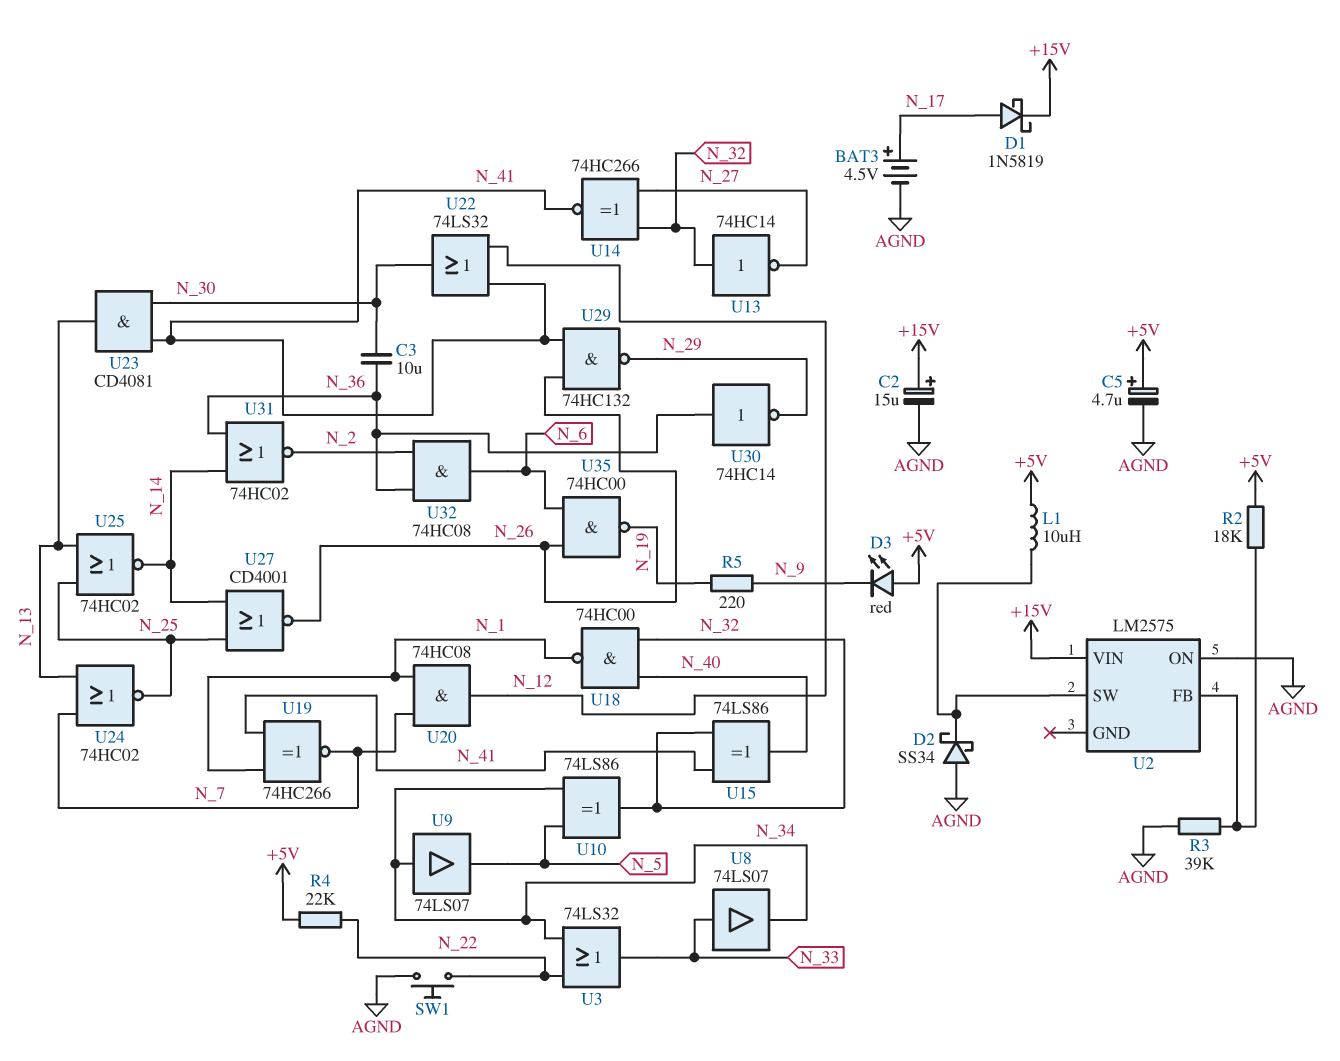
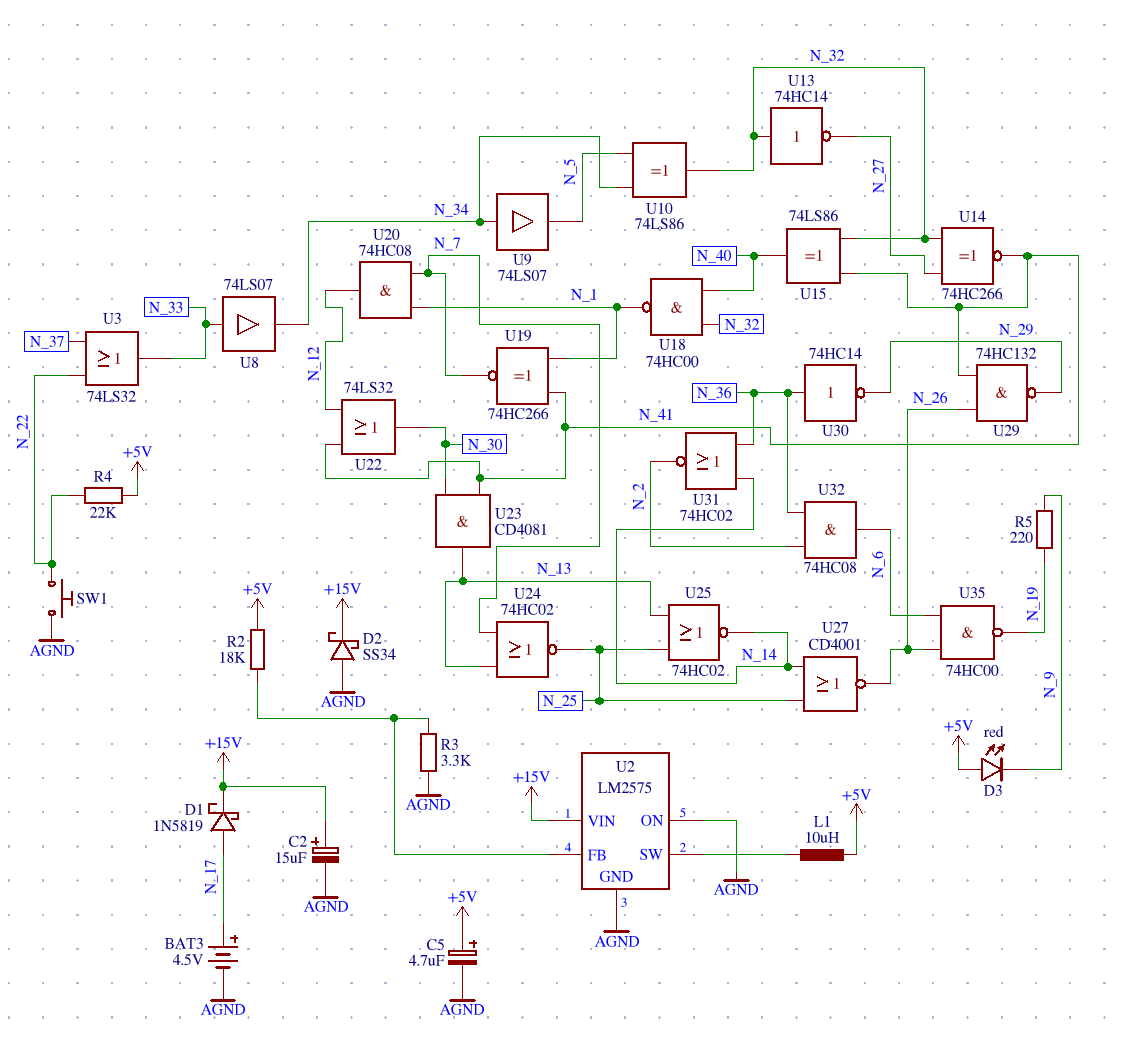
C3: 10uF (N_30, N_36) -> none
D2: schottky SS34 (A AGND, K U2/SW) -> schottky SS34 (A AGND, K +15V)
R3: 39k (AGND, U2/FB) -> 3.3k (AGND, U2/FB)
U2 pin GND: none -> AGND
U3: OR 74LS32 (in N_22, in N_34, out N_33) -> OR 74LS32 (in N_22, in N_37, out N_33)

